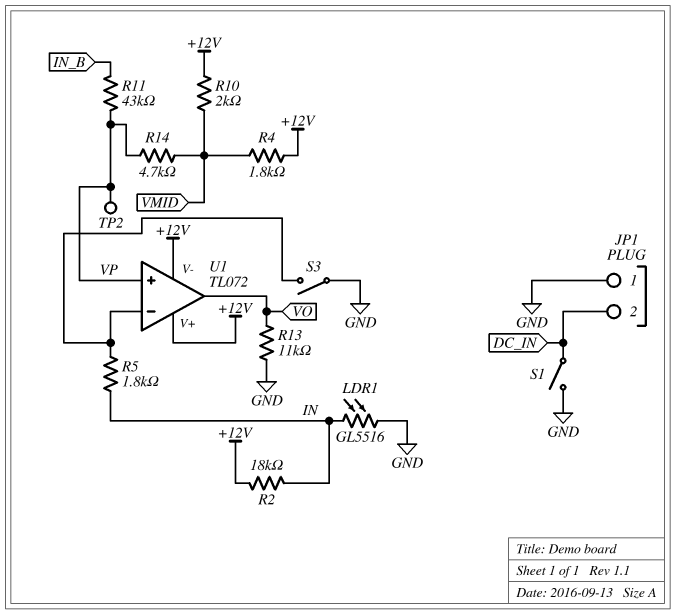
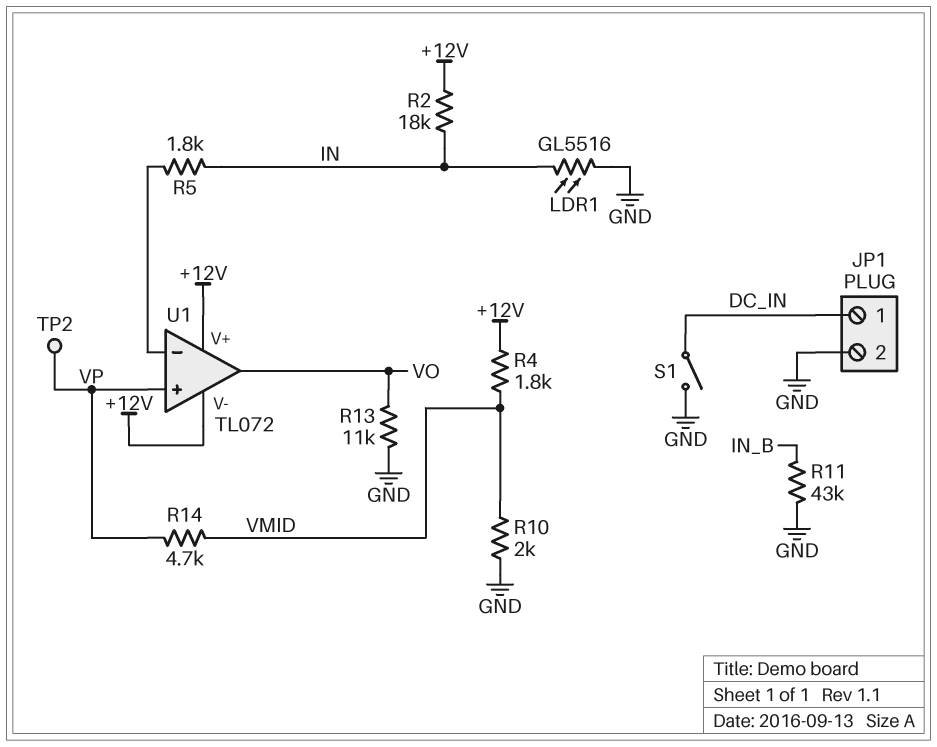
JP1 pin 1: GND -> DC_IN
JP1 pin 2: DC_IN -> GND
R10: 2k (+12V, VMID) -> 2k (GND, VMID)
R11: 43k (IN_B, VP) -> 43k (GND, IN_B)
S3: switch (GND, U1/in-) -> none

